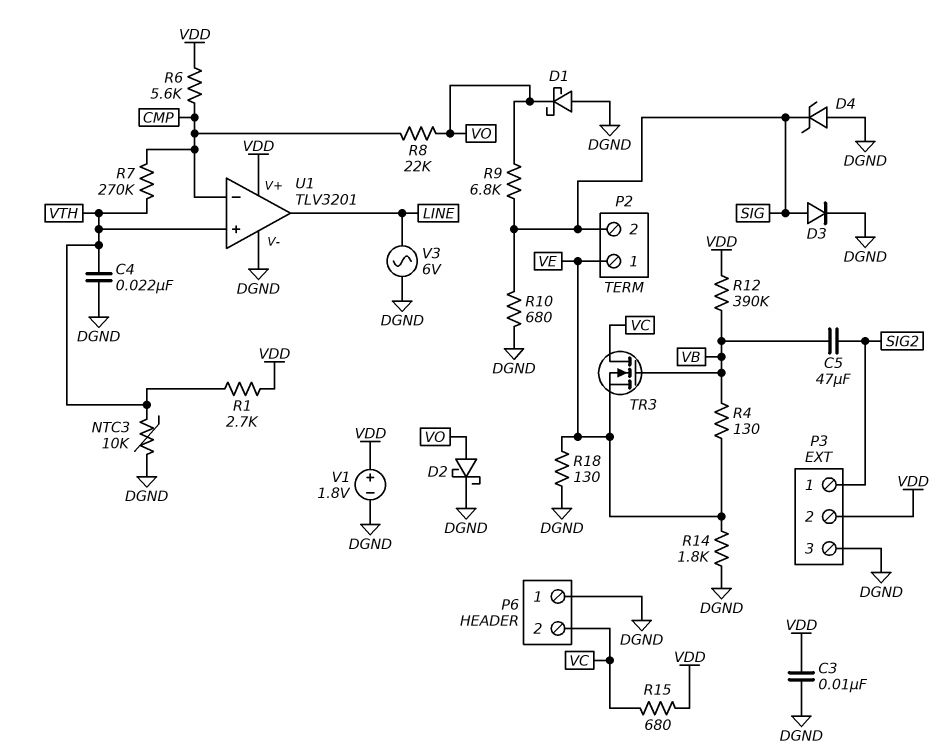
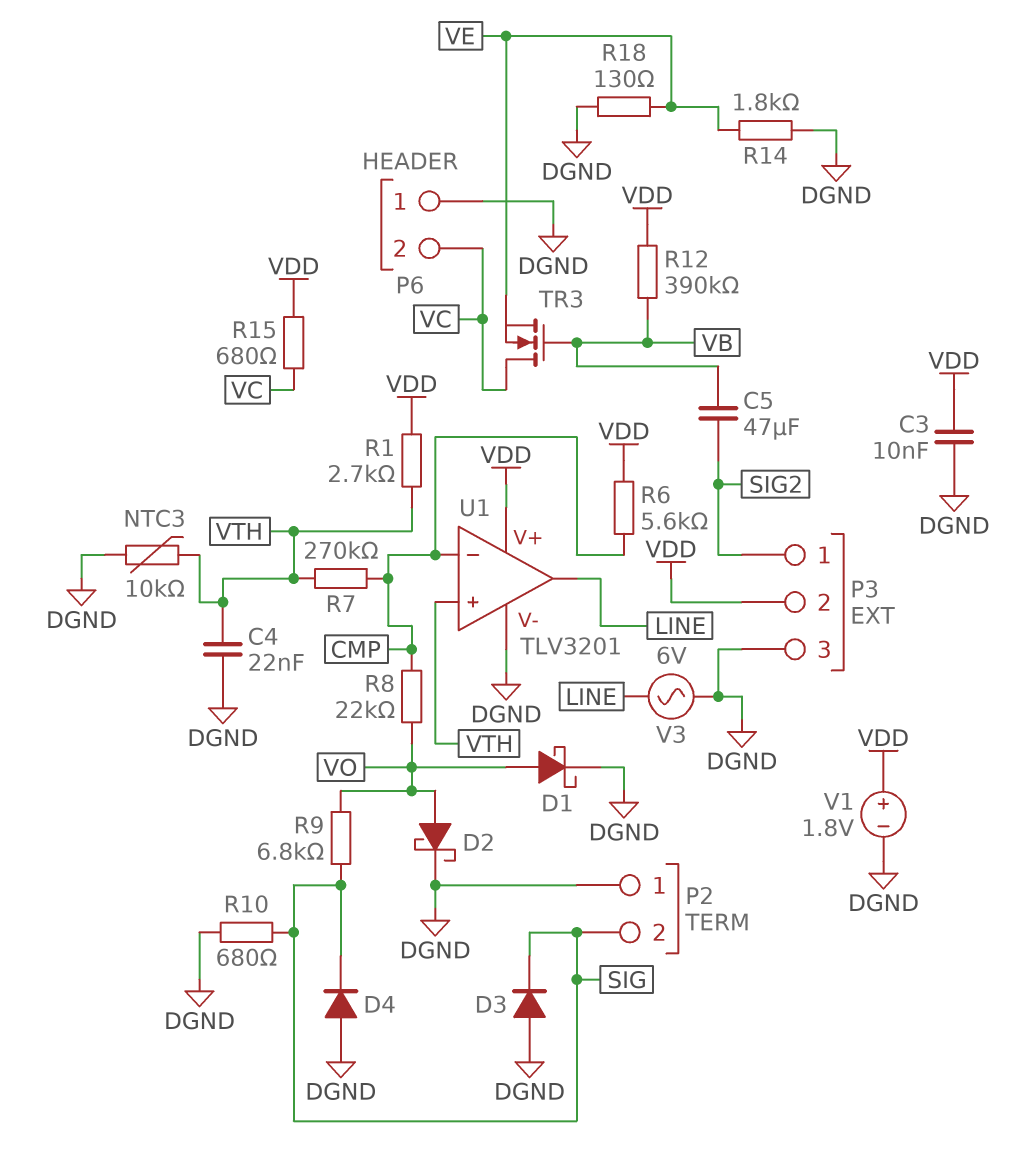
D1: schottky (A DGND, K VO) -> schottky (A VO, K DGND)
D3: diode (A SIG, K DGND) -> diode (A DGND, K SIG)
D4: zener (A DGND, K SIG) -> diode (A DGND, K SIG)
P2 pin 1: VE -> DGND
R4: 130 (VB, VE) -> none

